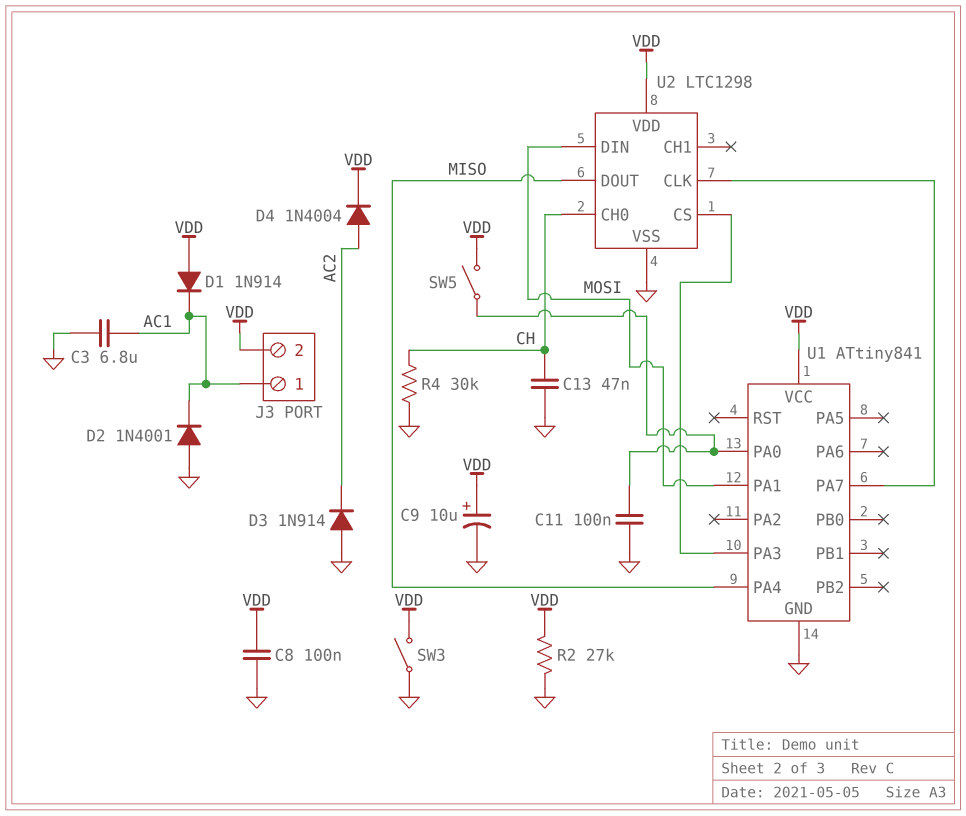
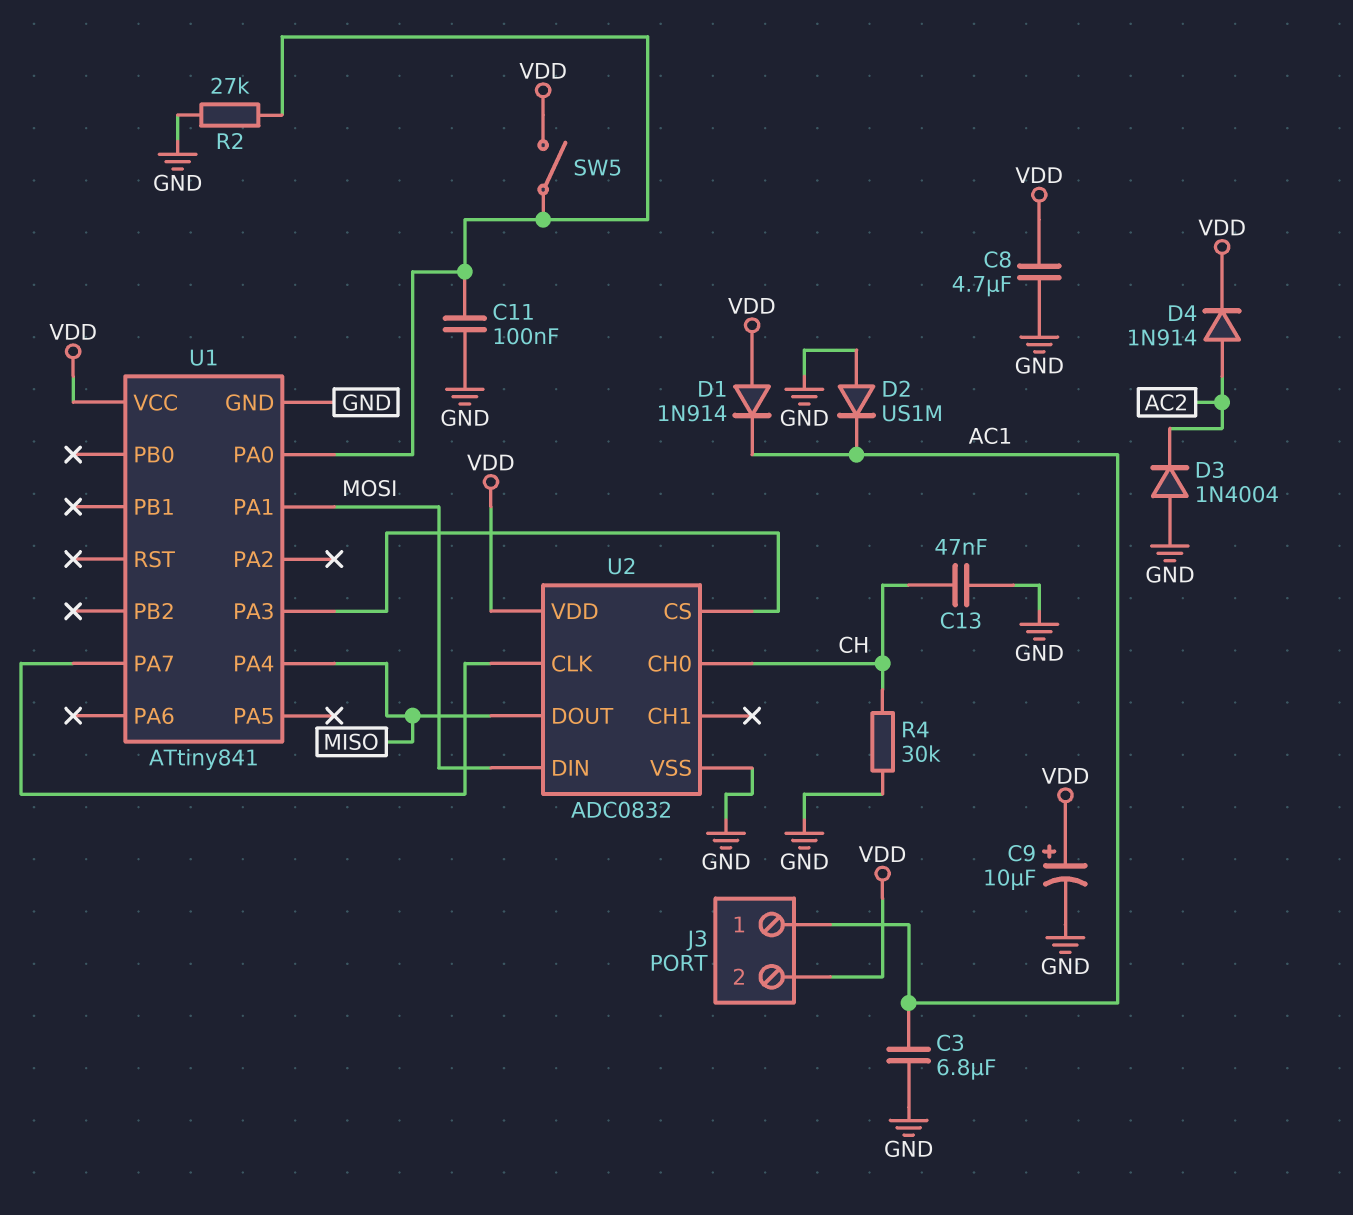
C8: 100nF (GND, VDD) -> 4.7uF (GND, VDD)
D2: diode 1N4001 (A GND, K AC1) -> diode US1M (A GND, K AC1)
D3: diode 1N914 (A GND, K AC2) -> diode 1N4004 (A GND, K AC2)
D4: diode 1N4004 (A AC2, K VDD) -> diode 1N914 (A AC2, K VDD)
R2: 27k (GND, VDD) -> 27k (GND, U1/PA0)
SW3: switch (GND, VDD) -> none
U2: LTC1298 -> ADC0832

